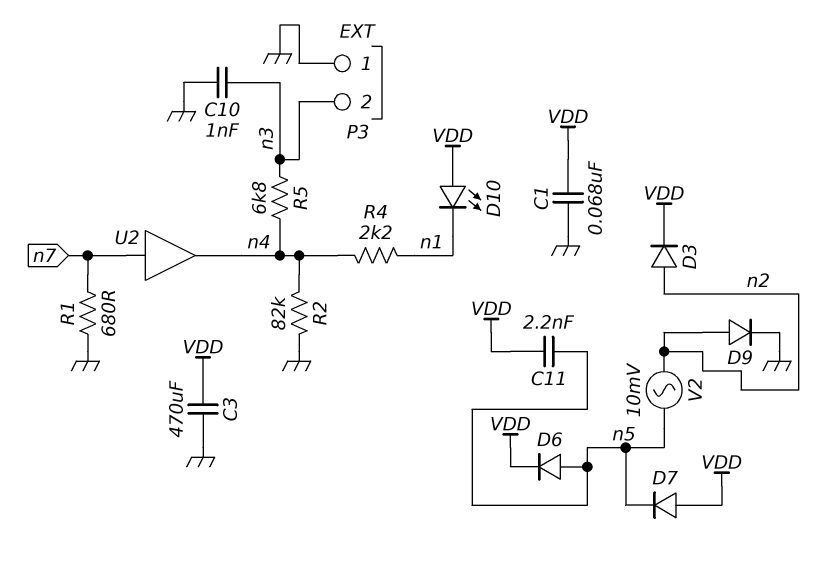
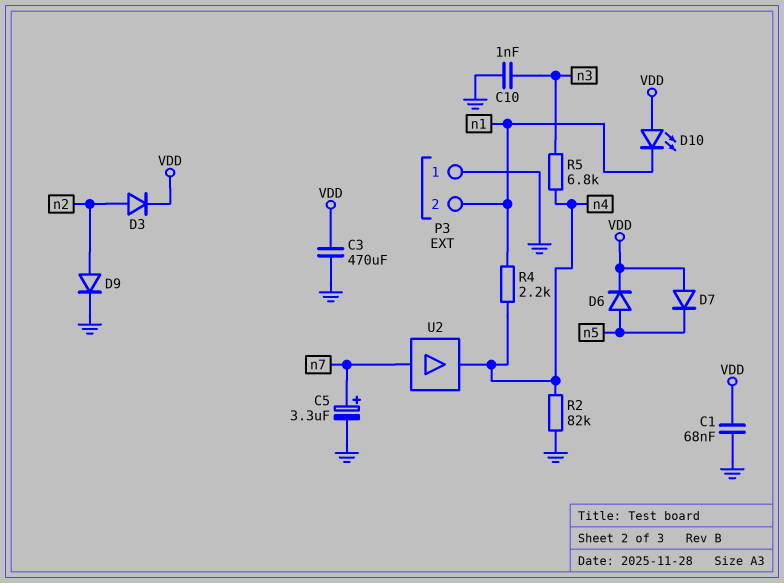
C5: none -> 3.3uF (plus n7, minus GND)
C11: 2.2nF (VDD, n5) -> none
P3 pin 2: n3 -> n1
R1: 680 (GND, n7) -> none
V2: AC 10mV (n2, n5) -> none

